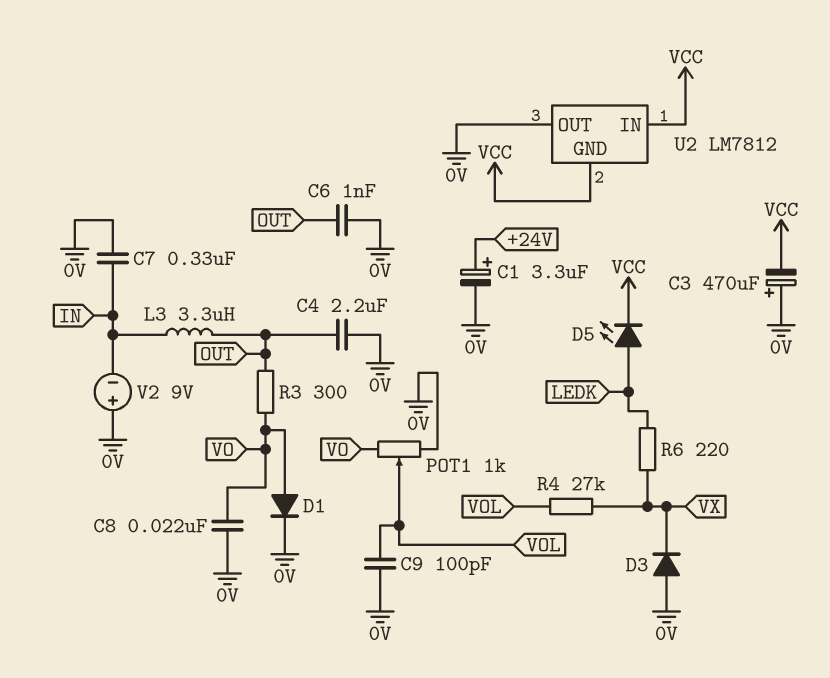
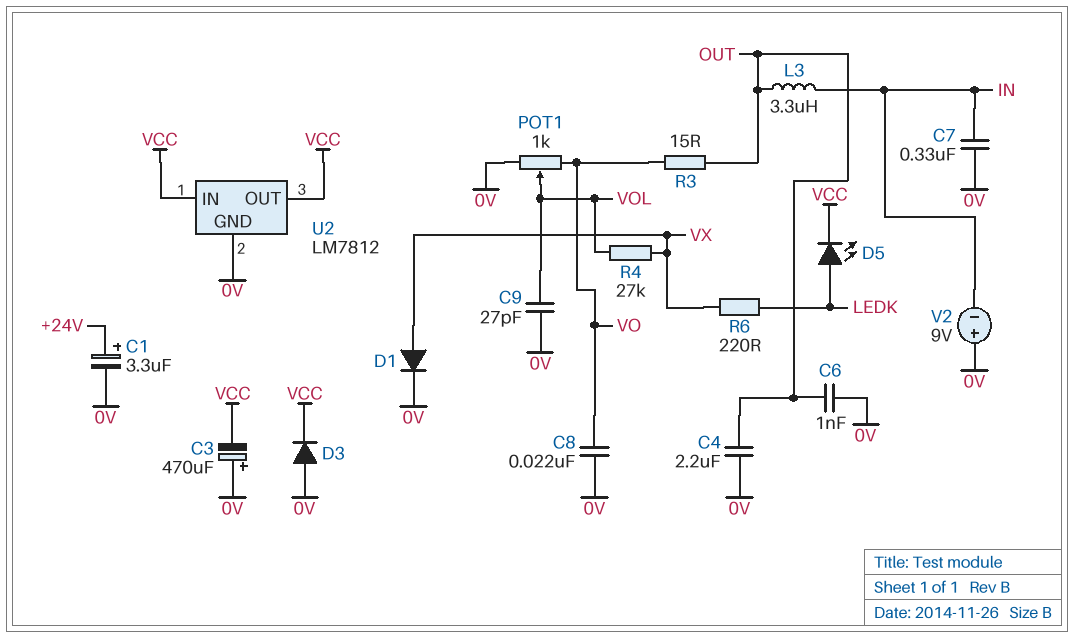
C9: 100pF (0V, VOL) -> 27pF (0V, VOL)
D1: diode (A VO, K 0V) -> diode (A VX, K 0V)
D3: diode (A 0V, K VX) -> diode (A 0V, K VCC)
R3: 300 (OUT, VO) -> 15 (OUT, VO)
U2 pin GND: VCC -> 0V
U2 pin OUT: 0V -> VCC

